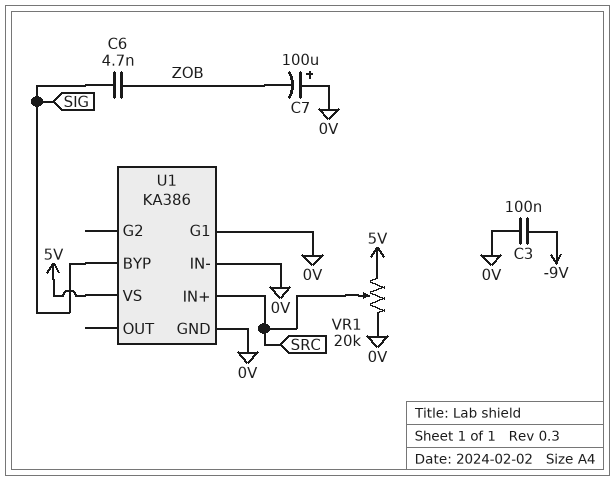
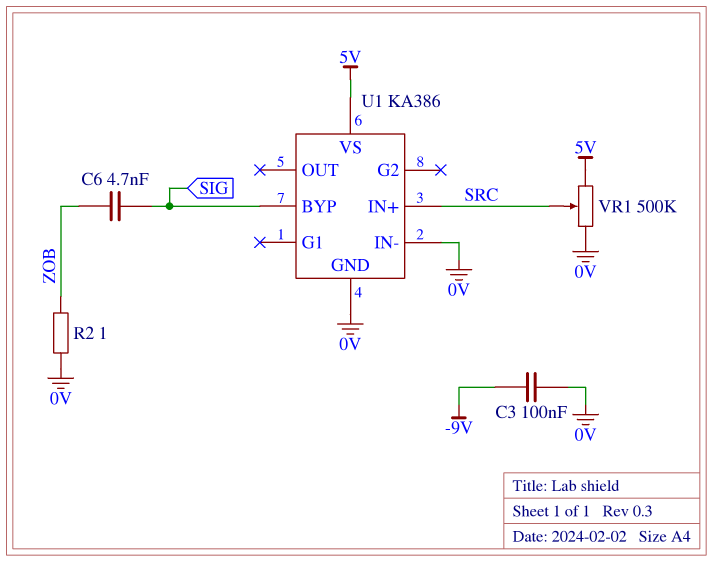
C7: 100uF (plus 0V, minus ZOB) -> none
R2: none -> 1 (0V, ZOB)
U1 pin G1: 0V -> none
VR1: 20k (0V, 5V, wiper SRC) -> 500k (0V, 5V, wiper SRC)

